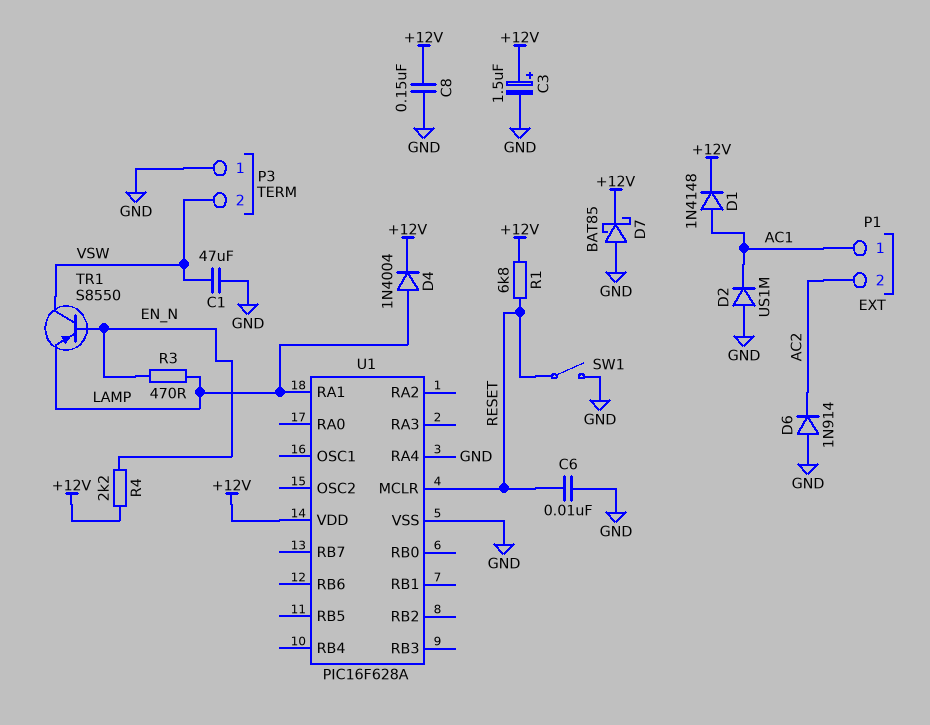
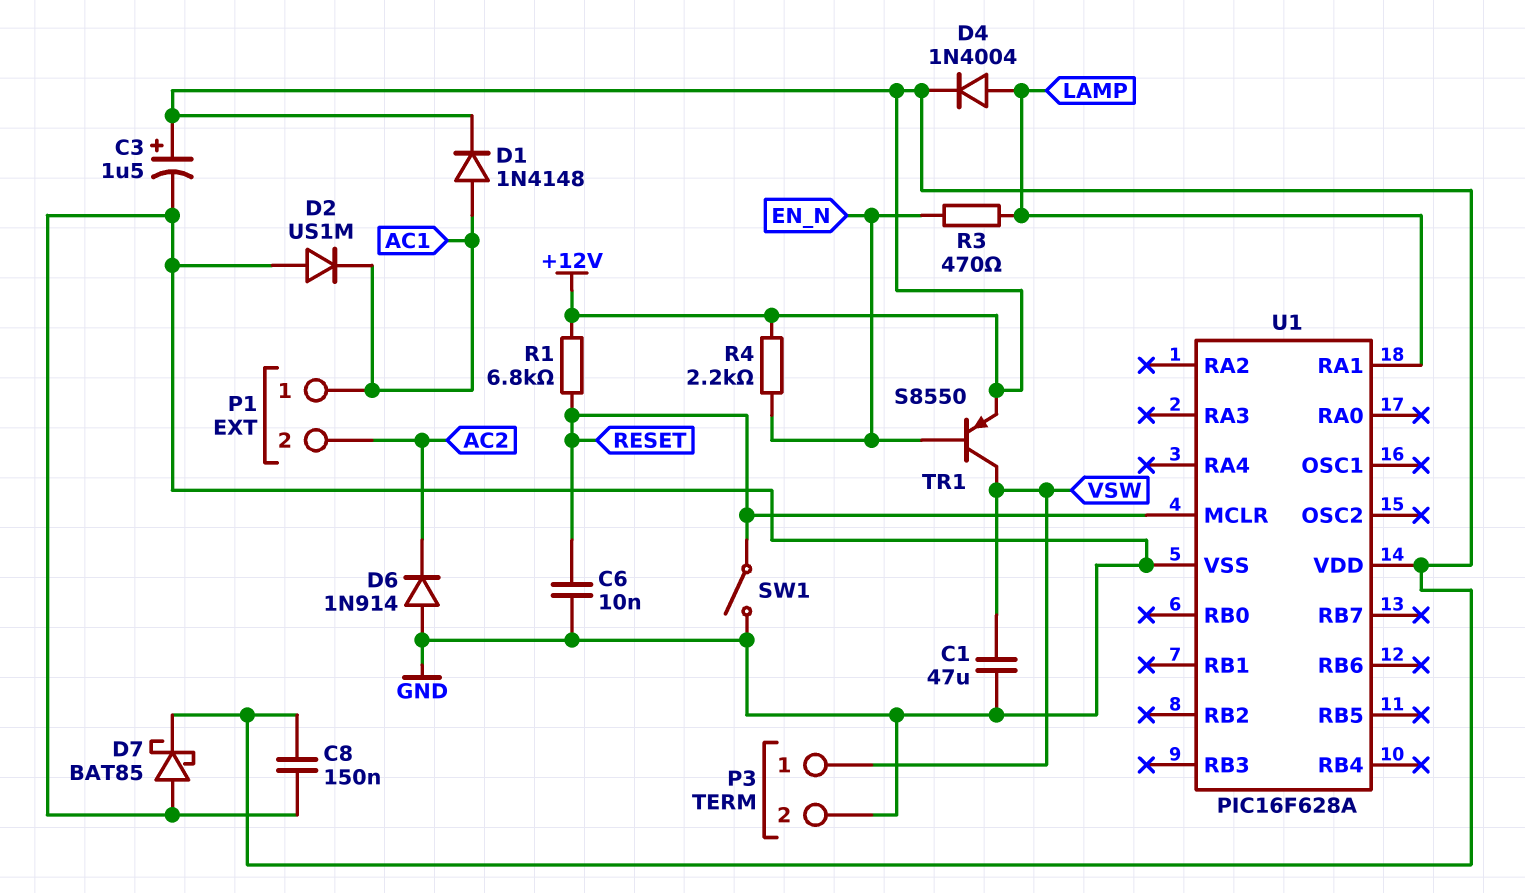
P3 pin 1: GND -> VSW
P3 pin 2: VSW -> GND
TR1: PNP S8550 (B EN_N, C VSW, E LAMP) -> PNP S8550 (B EN_N, C VSW, E +12V)
U1 pin RA4: GND -> none

